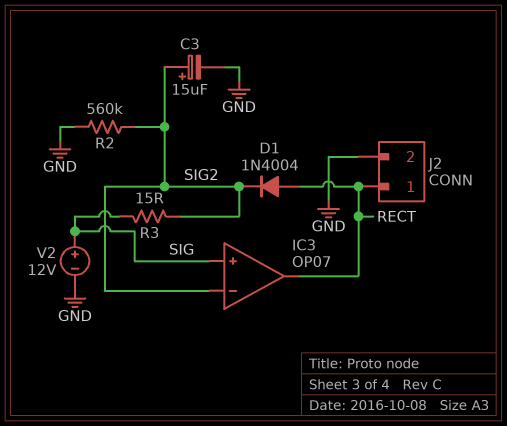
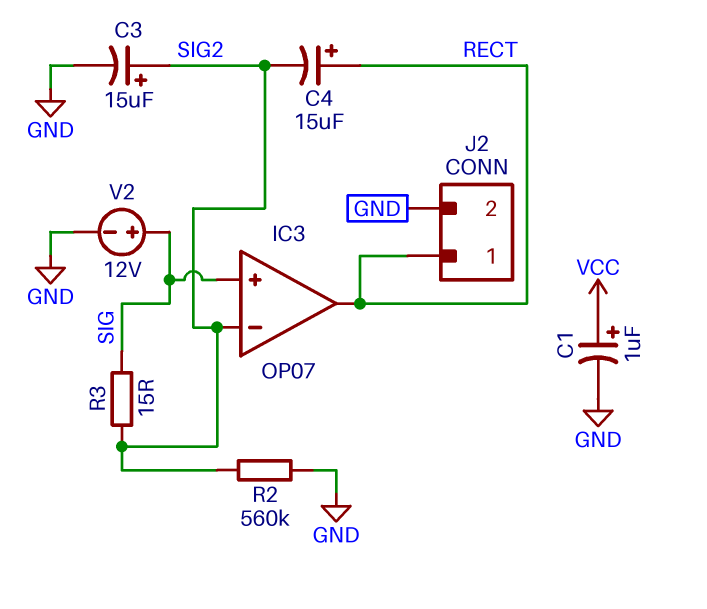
C1: none -> 1uF (plus VCC, minus GND)
C4: none -> 15uF (plus RECT, minus SIG2)
D1: diode 1N4004 (A RECT, K SIG2) -> none

